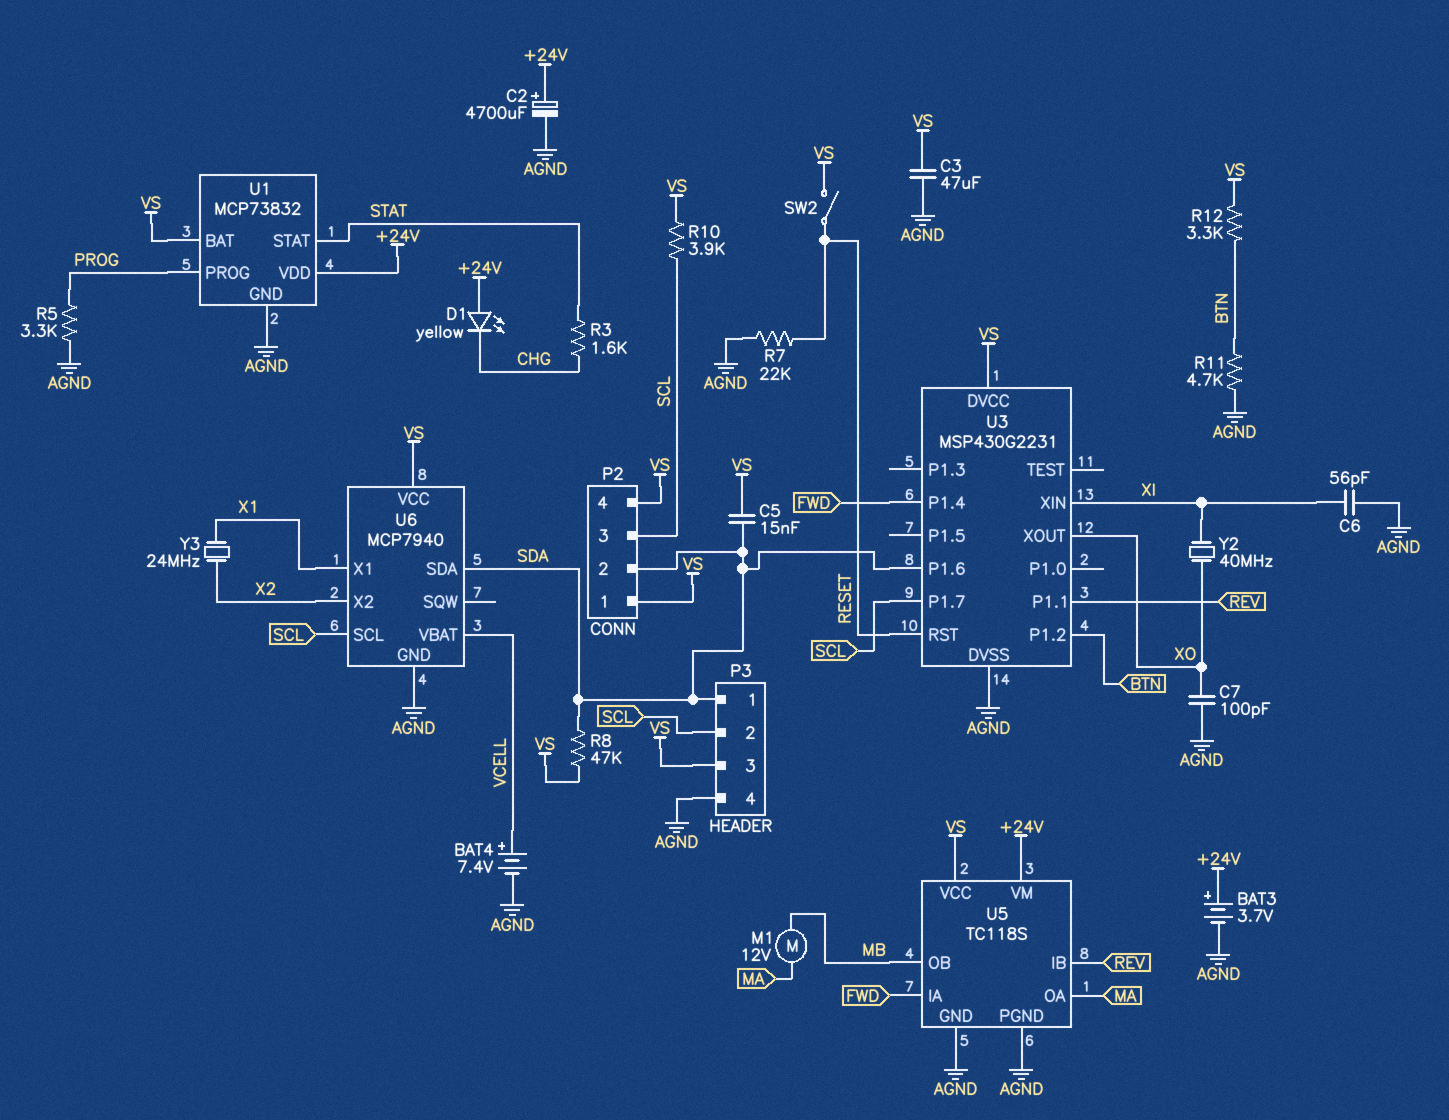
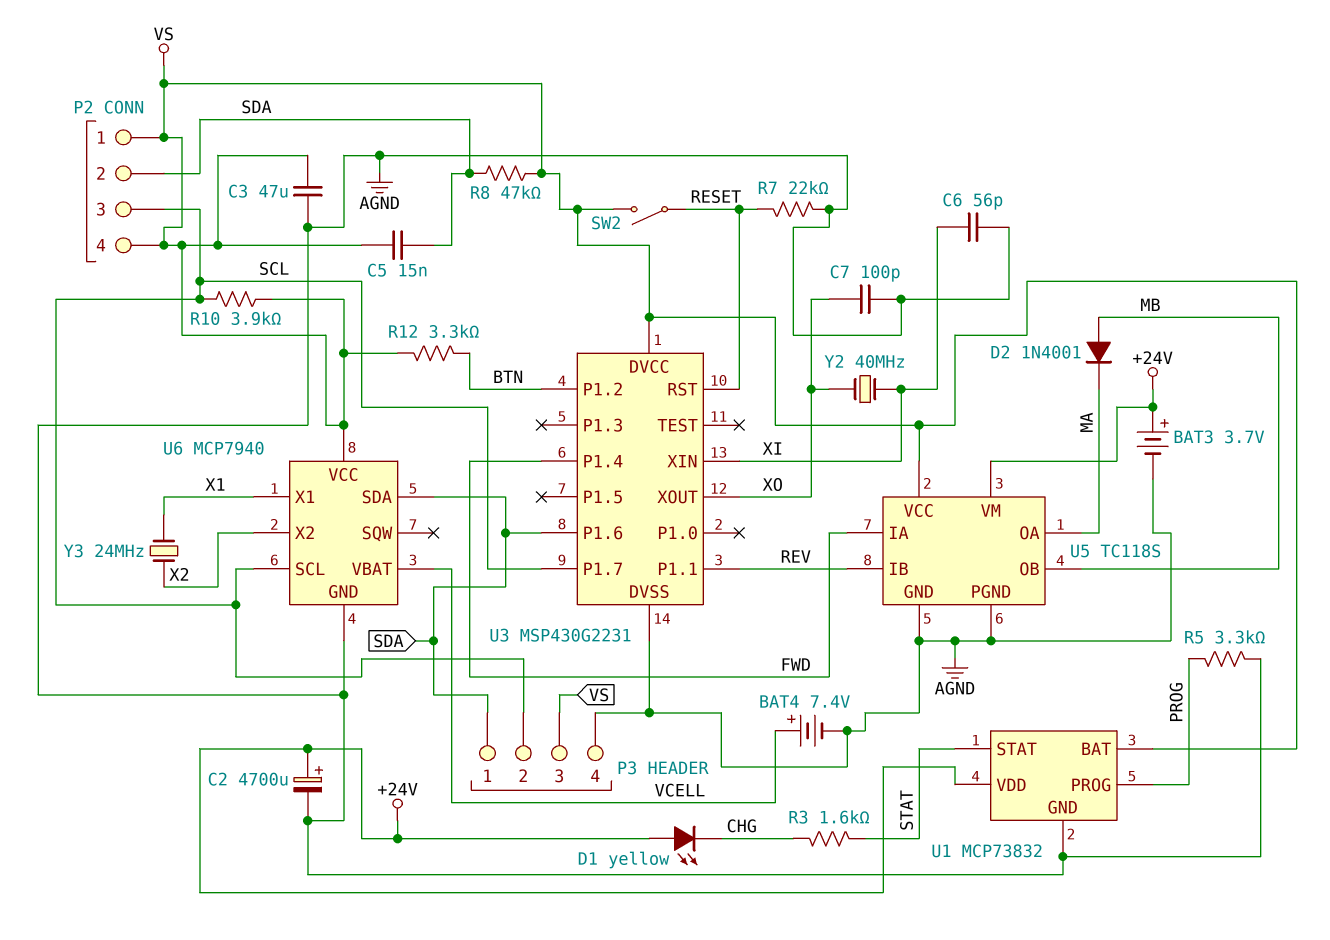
D2: none -> diode 1N4001 (A MB, K MA)
M1: motor 12V (MA, MB) -> none
R11: 4.7k (AGND, BTN) -> none

